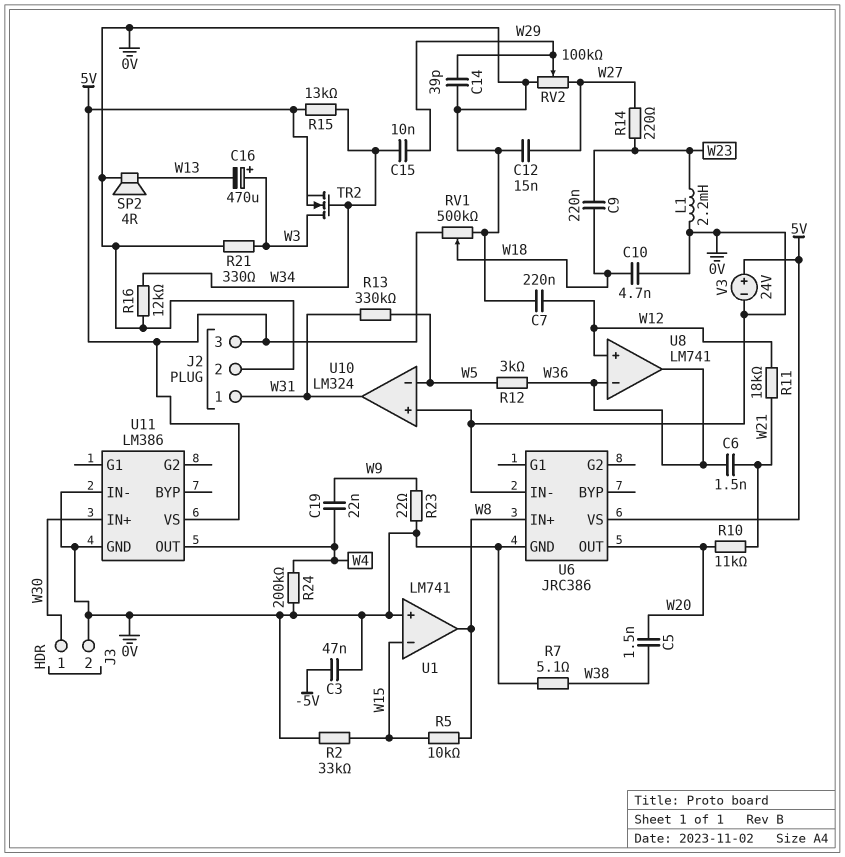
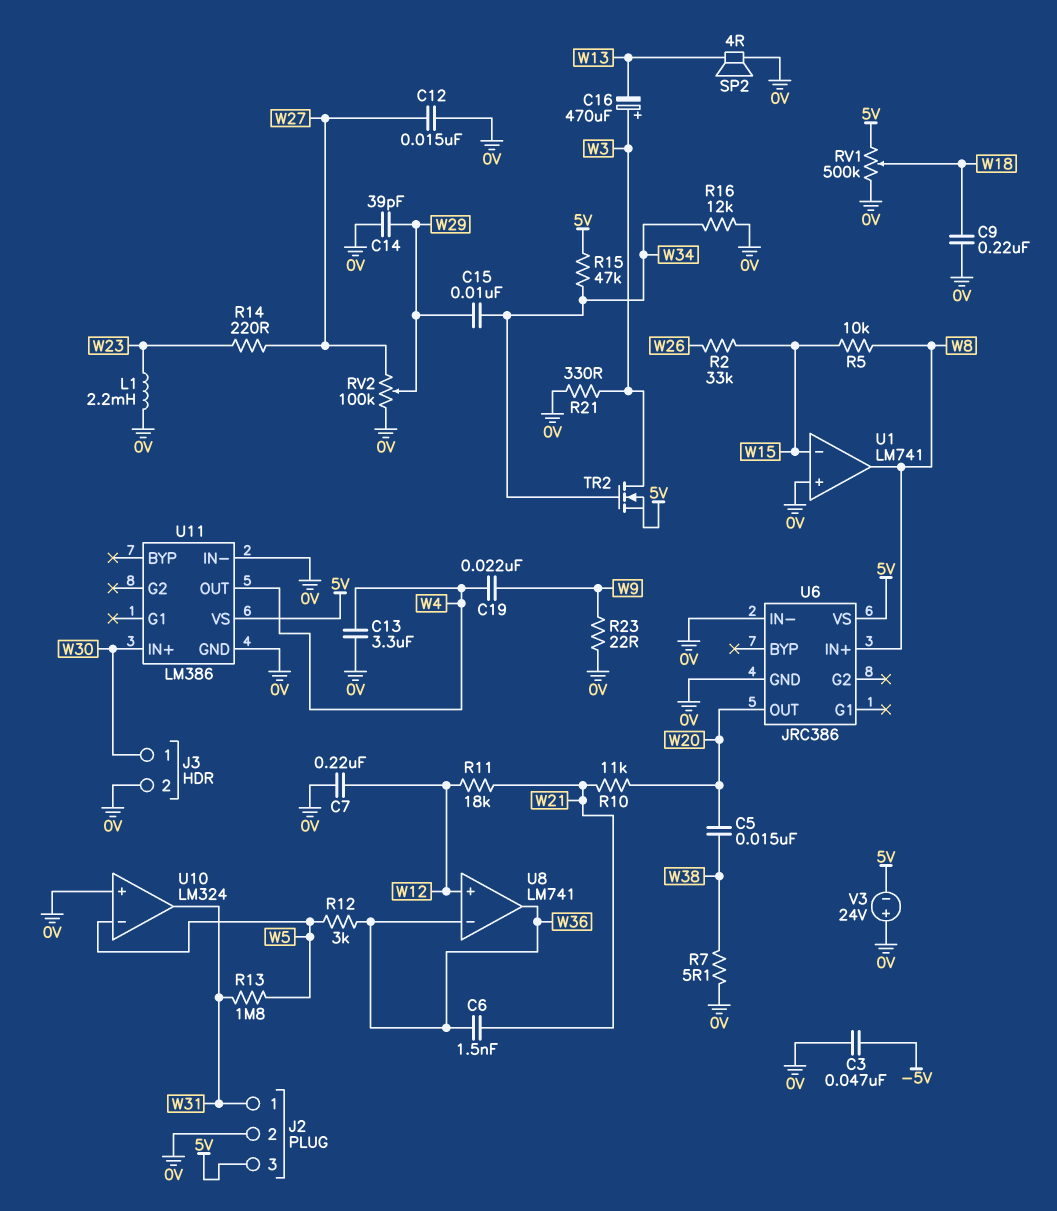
C5: 1.5nF (W20, W38) -> 15nF (W20, W38)
C9: 220nF (W18, W23) -> 220nF (0V, W18)
C10: 4.7nF (0V, W18) -> none
C13: none -> 3.3uF (0V, W4)
R2: 33k (0V, W15) -> 33k (W15, W26)
R13: 330k (W5, W31) -> 1.8M (W5, W31)
R15: 13k (5V, W34) -> 47k (5V, W34)
R24: 200k (0V, W4) -> none
V3: 24V (plus 5V, minus 0V) -> 24V (plus 0V, minus 5V)

